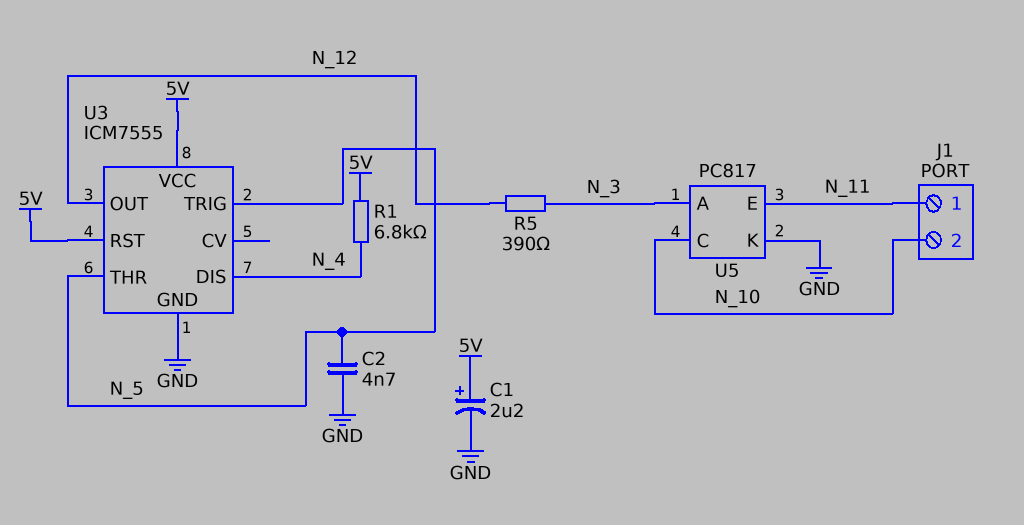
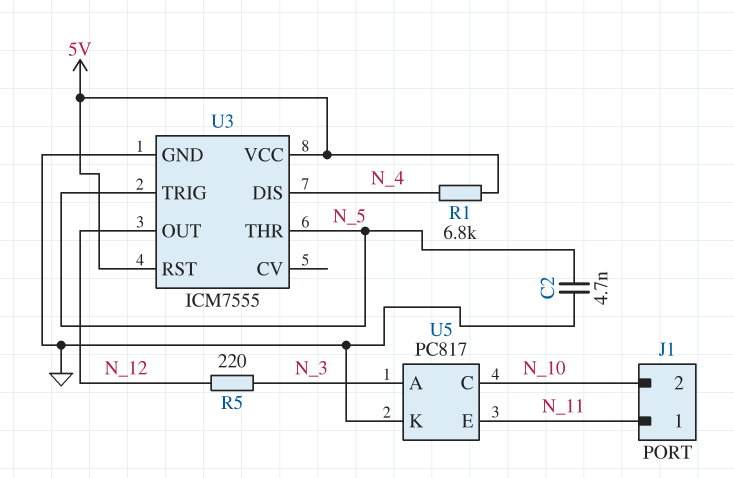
C1: 2.2uF (plus 5V, minus GND) -> none
R5: 390 (N_3, N_12) -> 220 (N_3, N_12)

